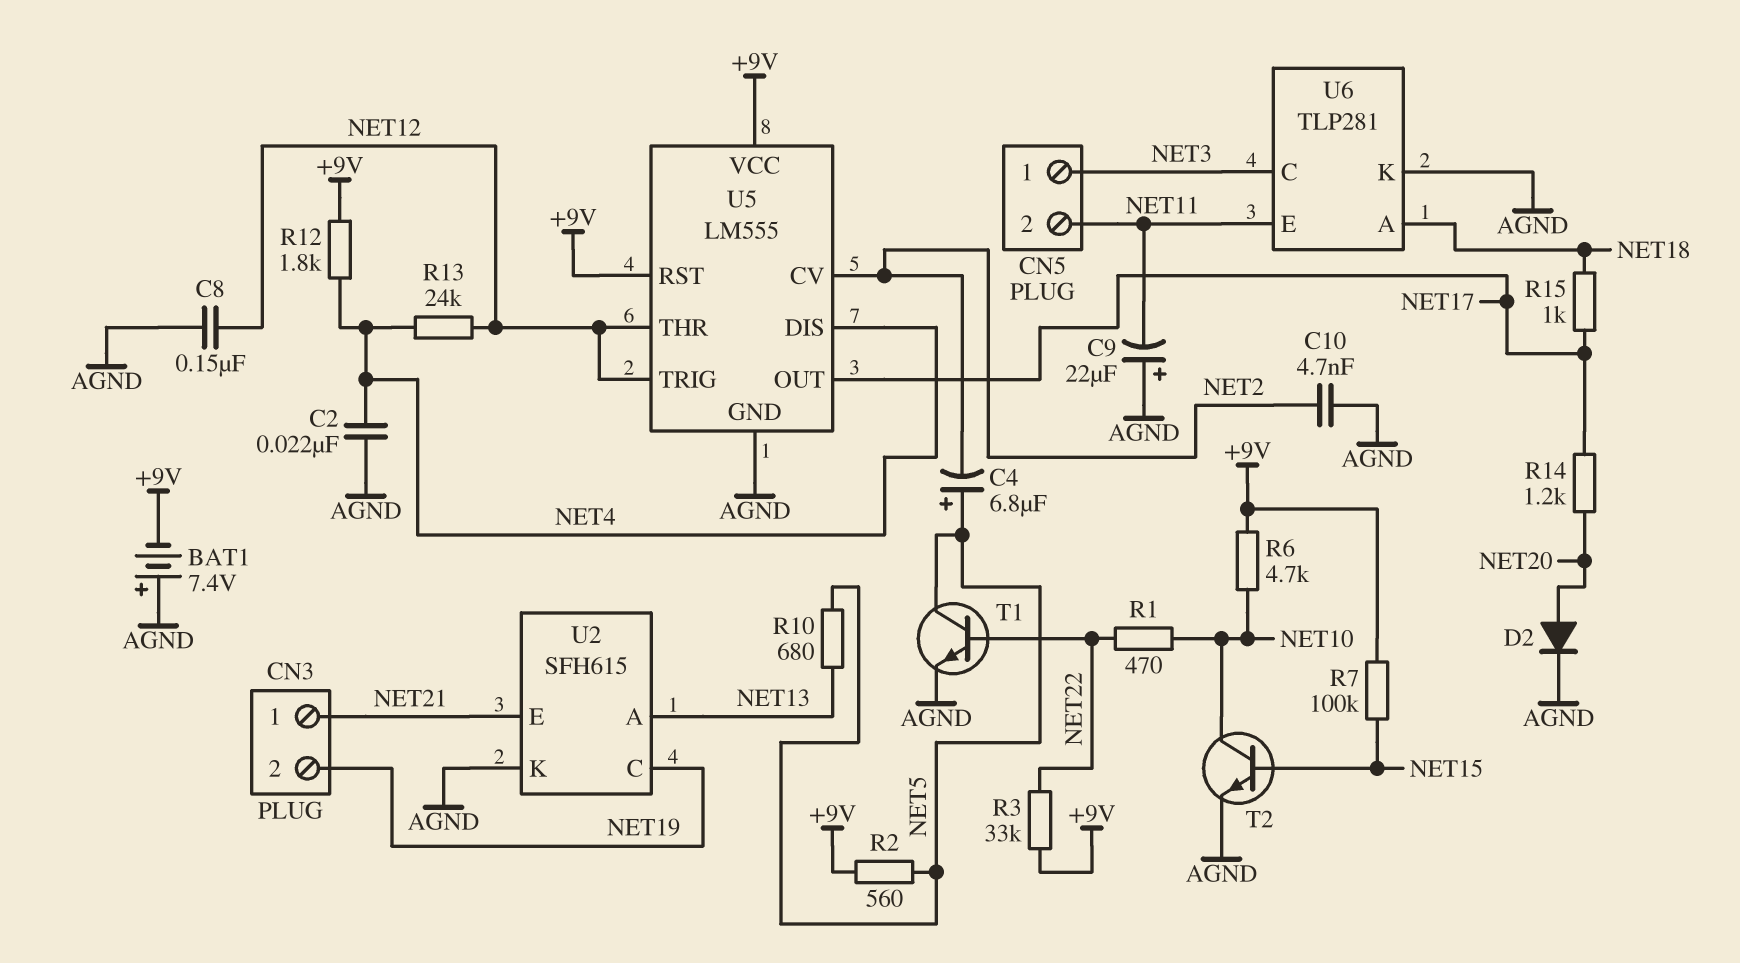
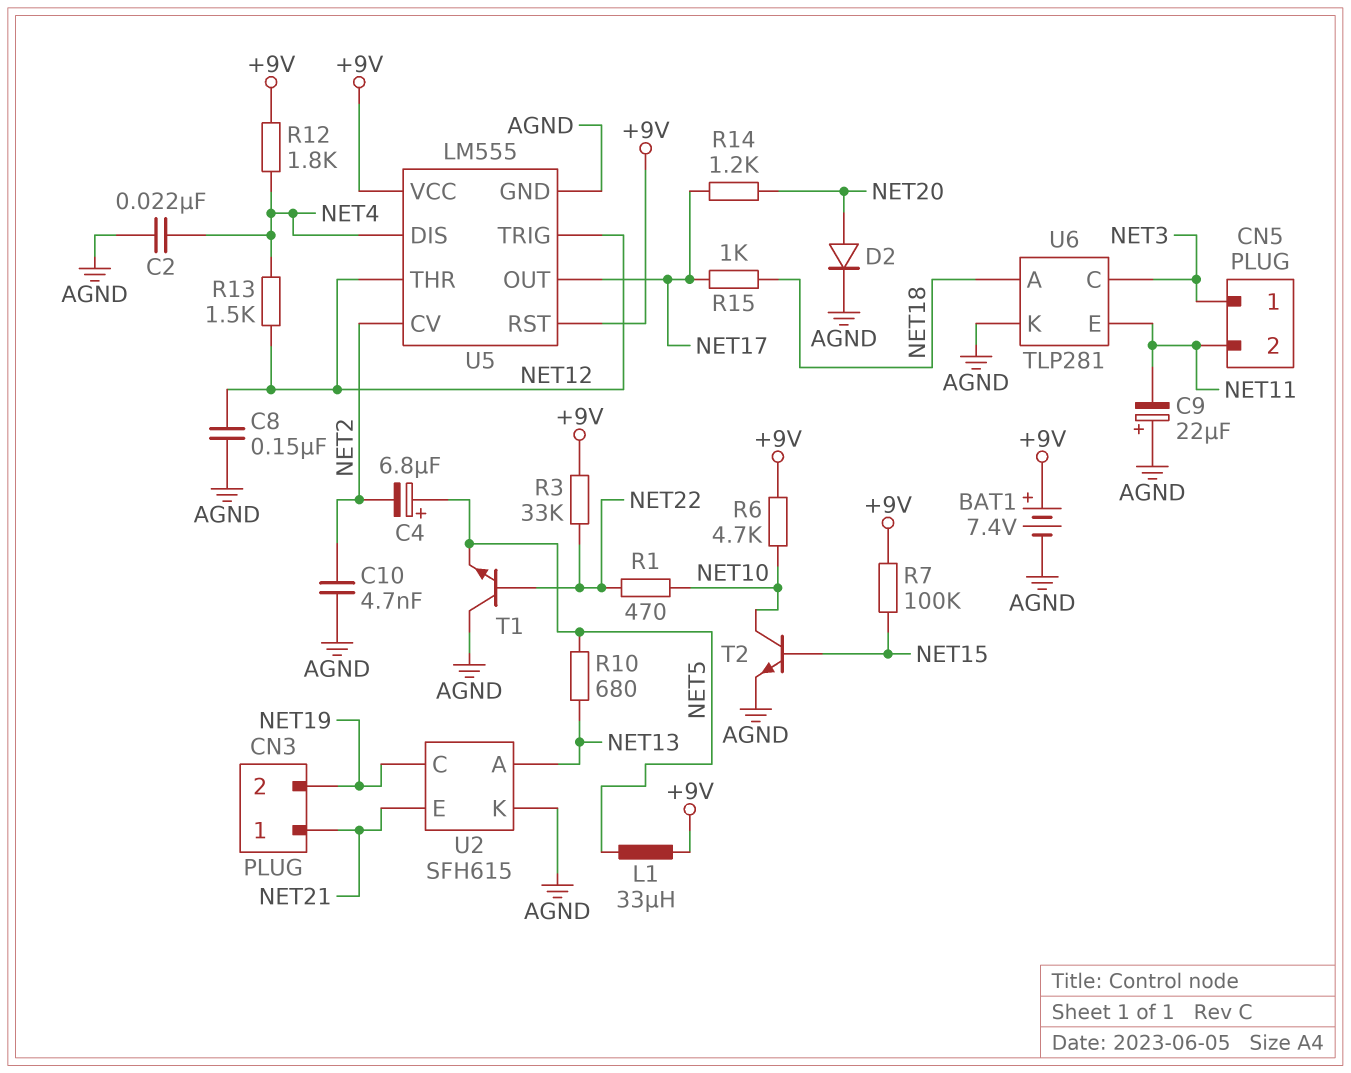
BAT1: 7.4V (plus AGND, minus +9V) -> 7.4V (plus +9V, minus AGND)
L1: none -> 33uH (+9V, NET5)
R2: 560 (+9V, NET5) -> none
R13: 24k (NET4, NET12) -> 1.5k (NET4, NET12)
T1: NPN (B NET22, C NET5, E AGND) -> NPN (B NET22, C AGND, E NET5)

